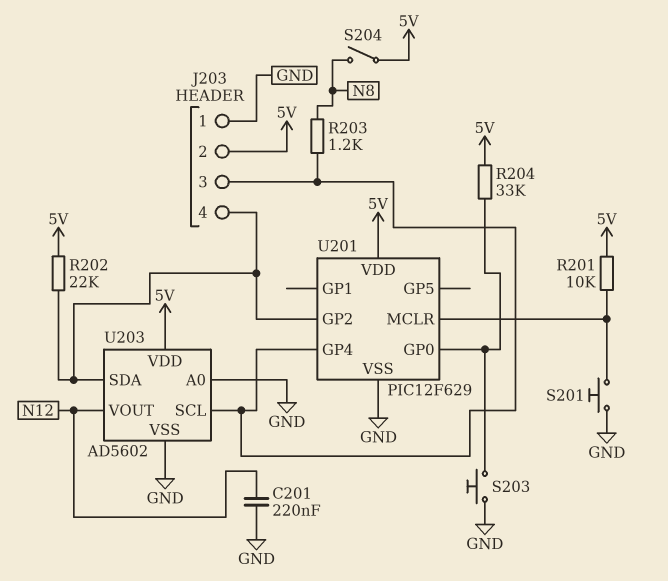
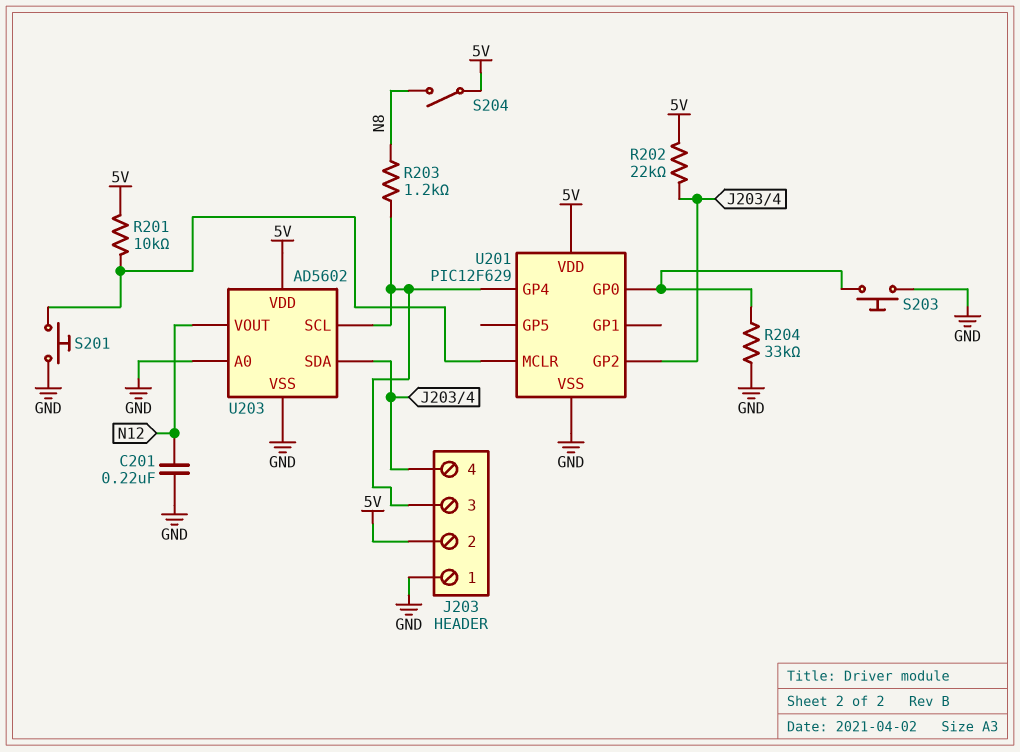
R204: 33k (5V, U201/GP0) -> 33k (GND, U201/GP0)

